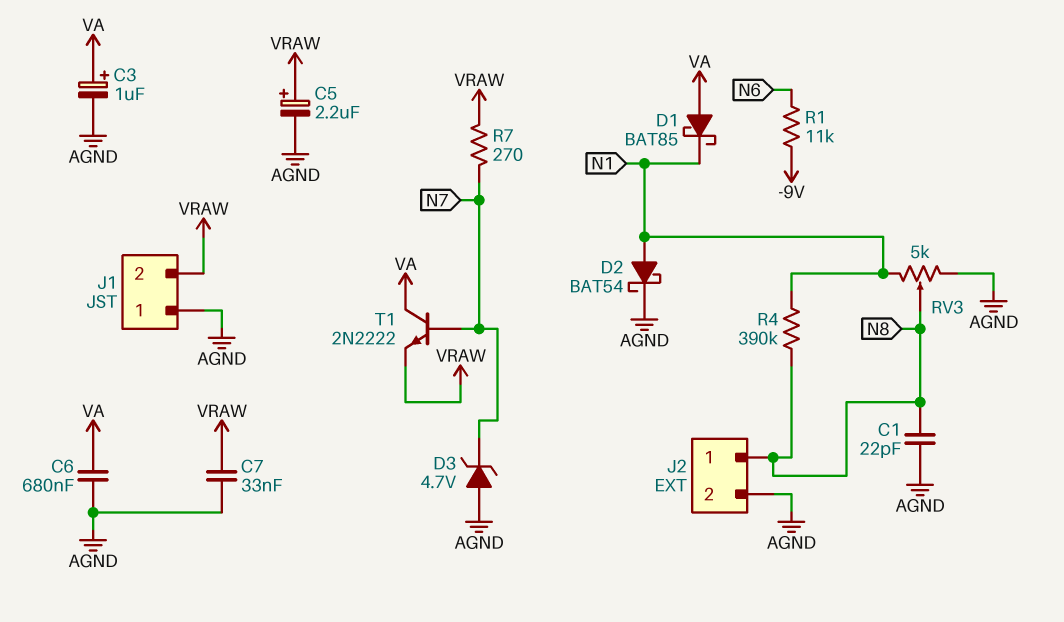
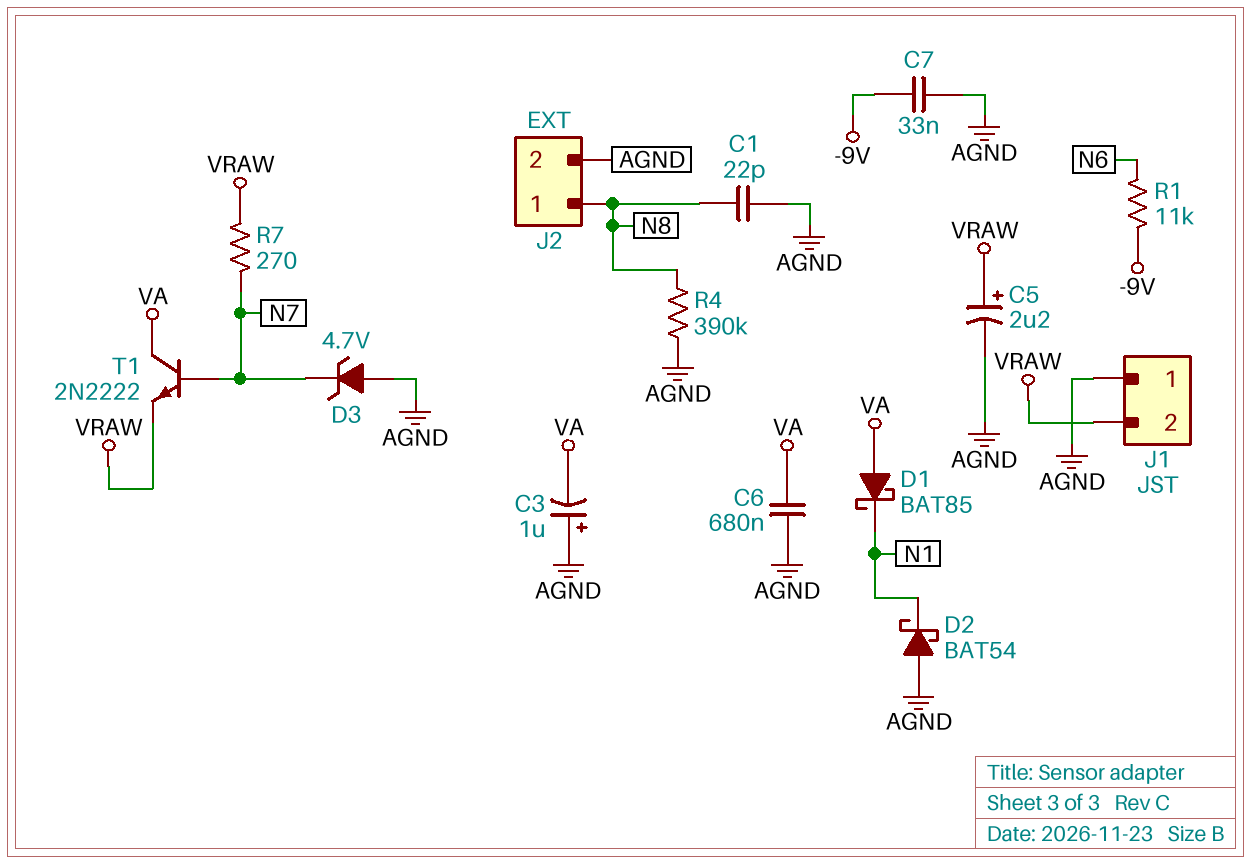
C3: 1uF (plus VA, minus AGND) -> 1uF (plus AGND, minus VA)
C7: 33nF (AGND, VRAW) -> 33nF (-9V, AGND)
D2: schottky BAT54 (A N1, K AGND) -> schottky BAT54 (A AGND, K N1)
R4: 390k (N1, N8) -> 390k (AGND, N8)
RV3: 5k (AGND, N1, wiper N8) -> none

